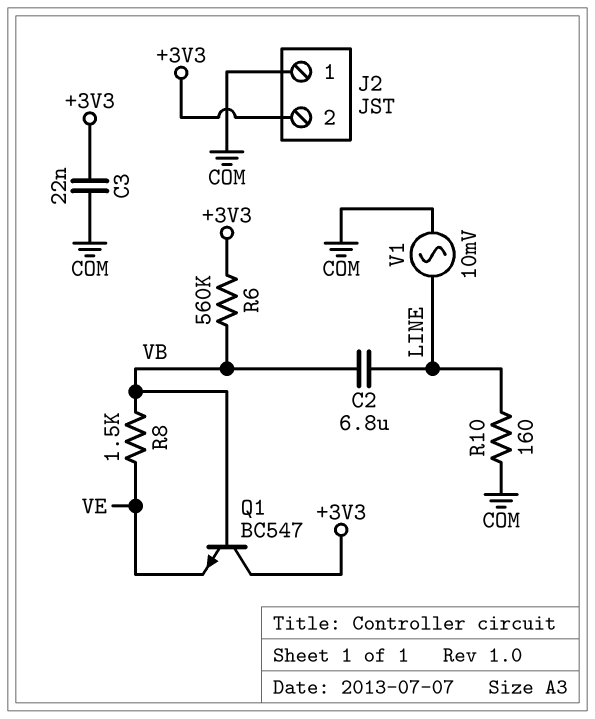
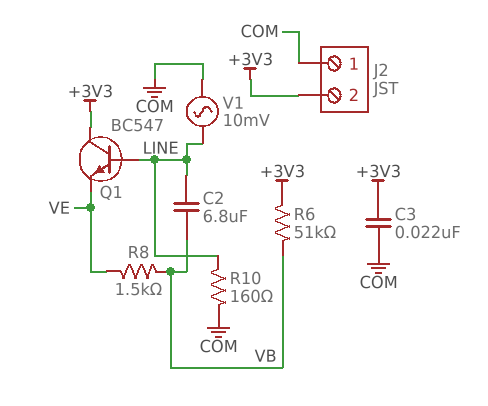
Q1: NPN BC547 (B VB, C +3V3, E VE) -> NPN BC547 (B LINE, C +3V3, E VE)
R6: 560k (+3V3, VB) -> 51k (+3V3, VB)

